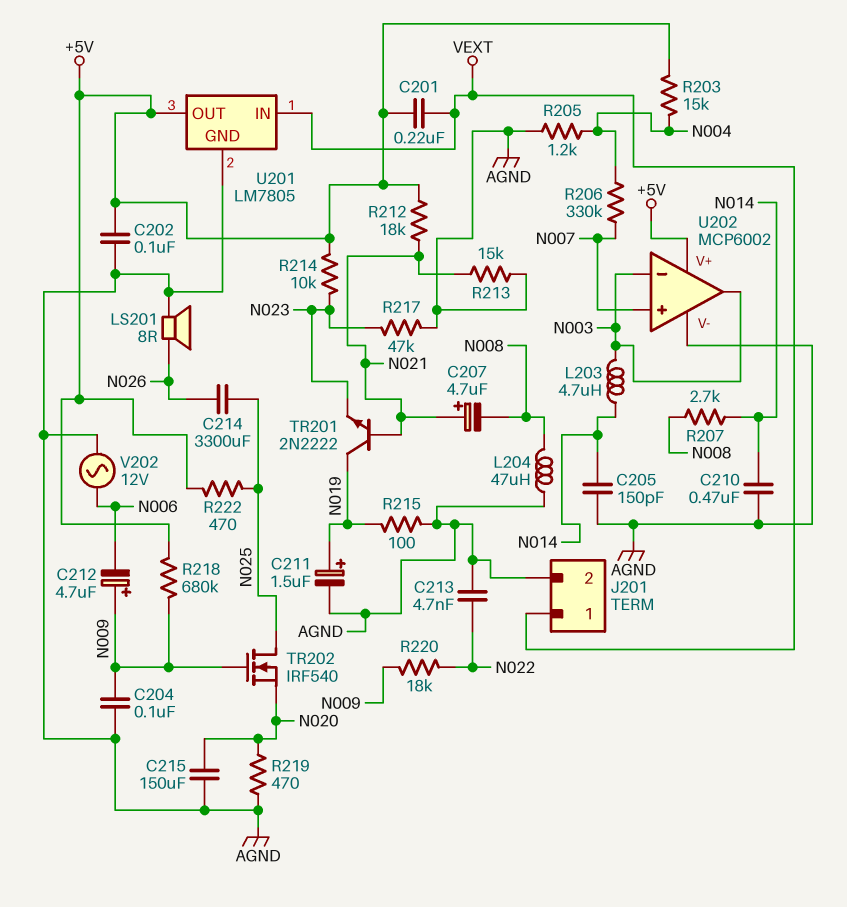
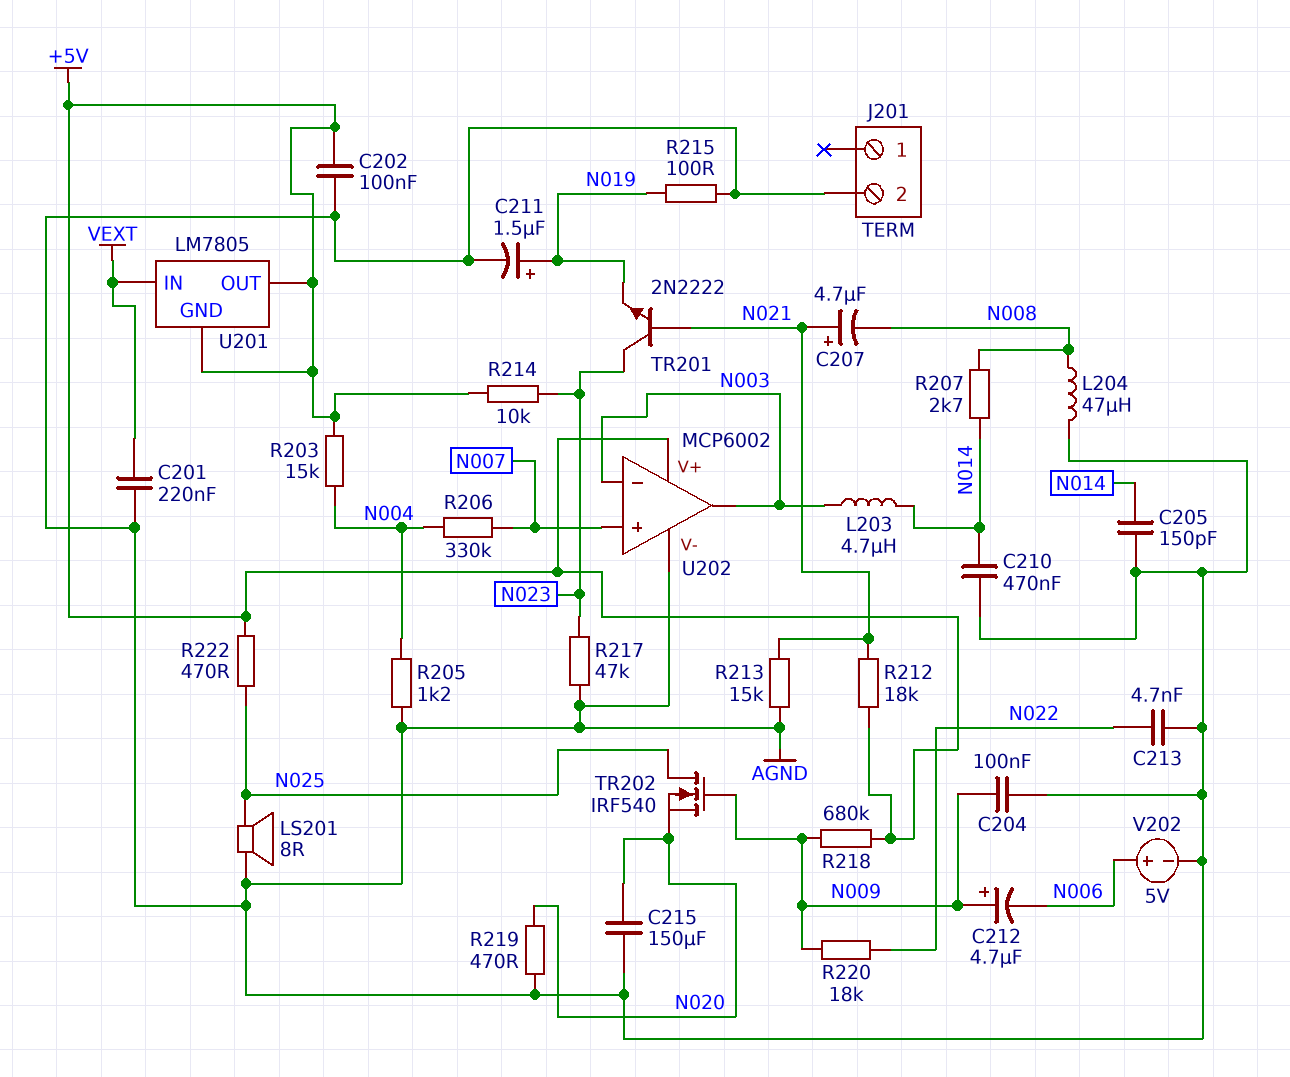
C201: 220nF (+5V, VEXT) -> 220nF (AGND, VEXT)
C214: 3300uF (N025, N026) -> none
J201 pin 1: VEXT -> none
LS201: speaker 8R (AGND, N026) -> speaker 8R (AGND, N025)
TR201: NPN 2N2222 (B N021, C N019, E N023) -> NPN 2N2222 (B N021, C N023, E N019)
U201 pin GND: AGND -> +5V
V202: AC 12V (AGND, N006) -> 5V (plus N006, minus AGND)

